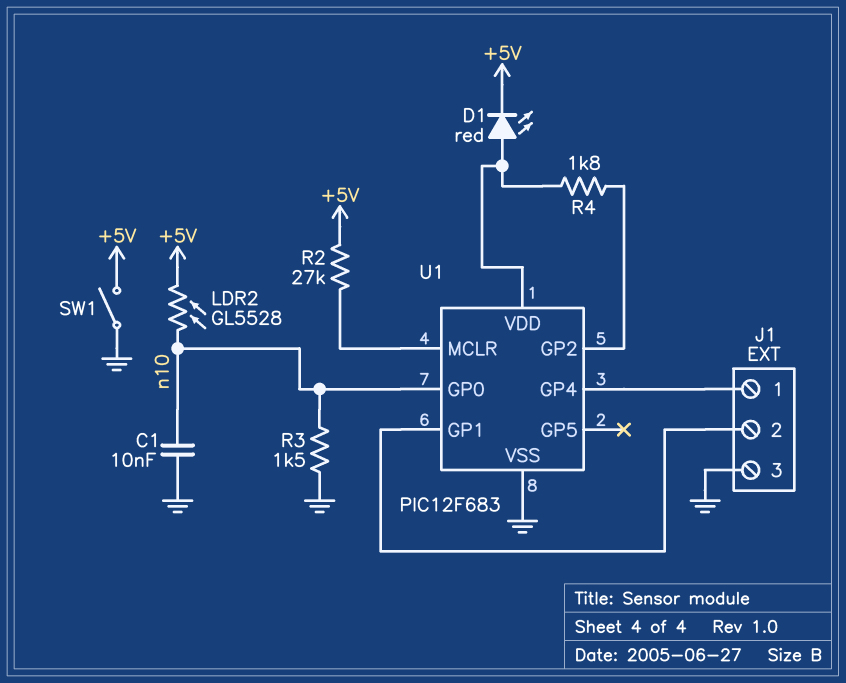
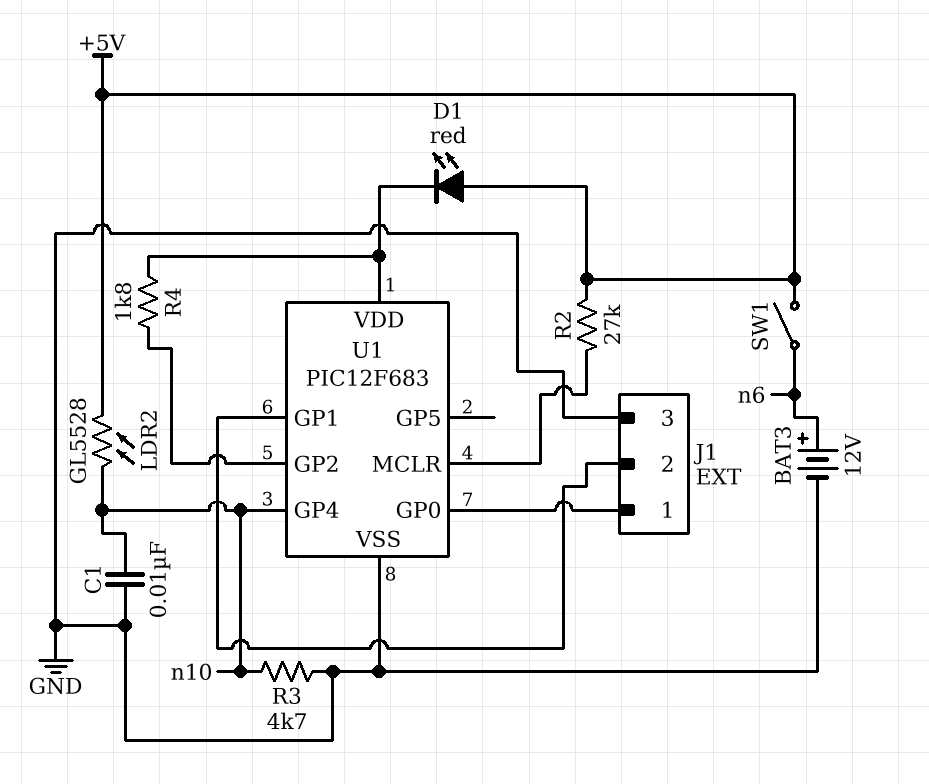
BAT3: none -> 12V (plus n6, minus GND)
D1: LED red (A U1/VDD, K +5V) -> LED red (A +5V, K U1/VDD)
R3: 1.5k (GND, n10) -> 4.7k (GND, n10)
SW1: switch (+5V, GND) -> switch (+5V, n6)
U1 pin GP0: n10 -> J1/1
U1 pin GP4: J1/1 -> n10

